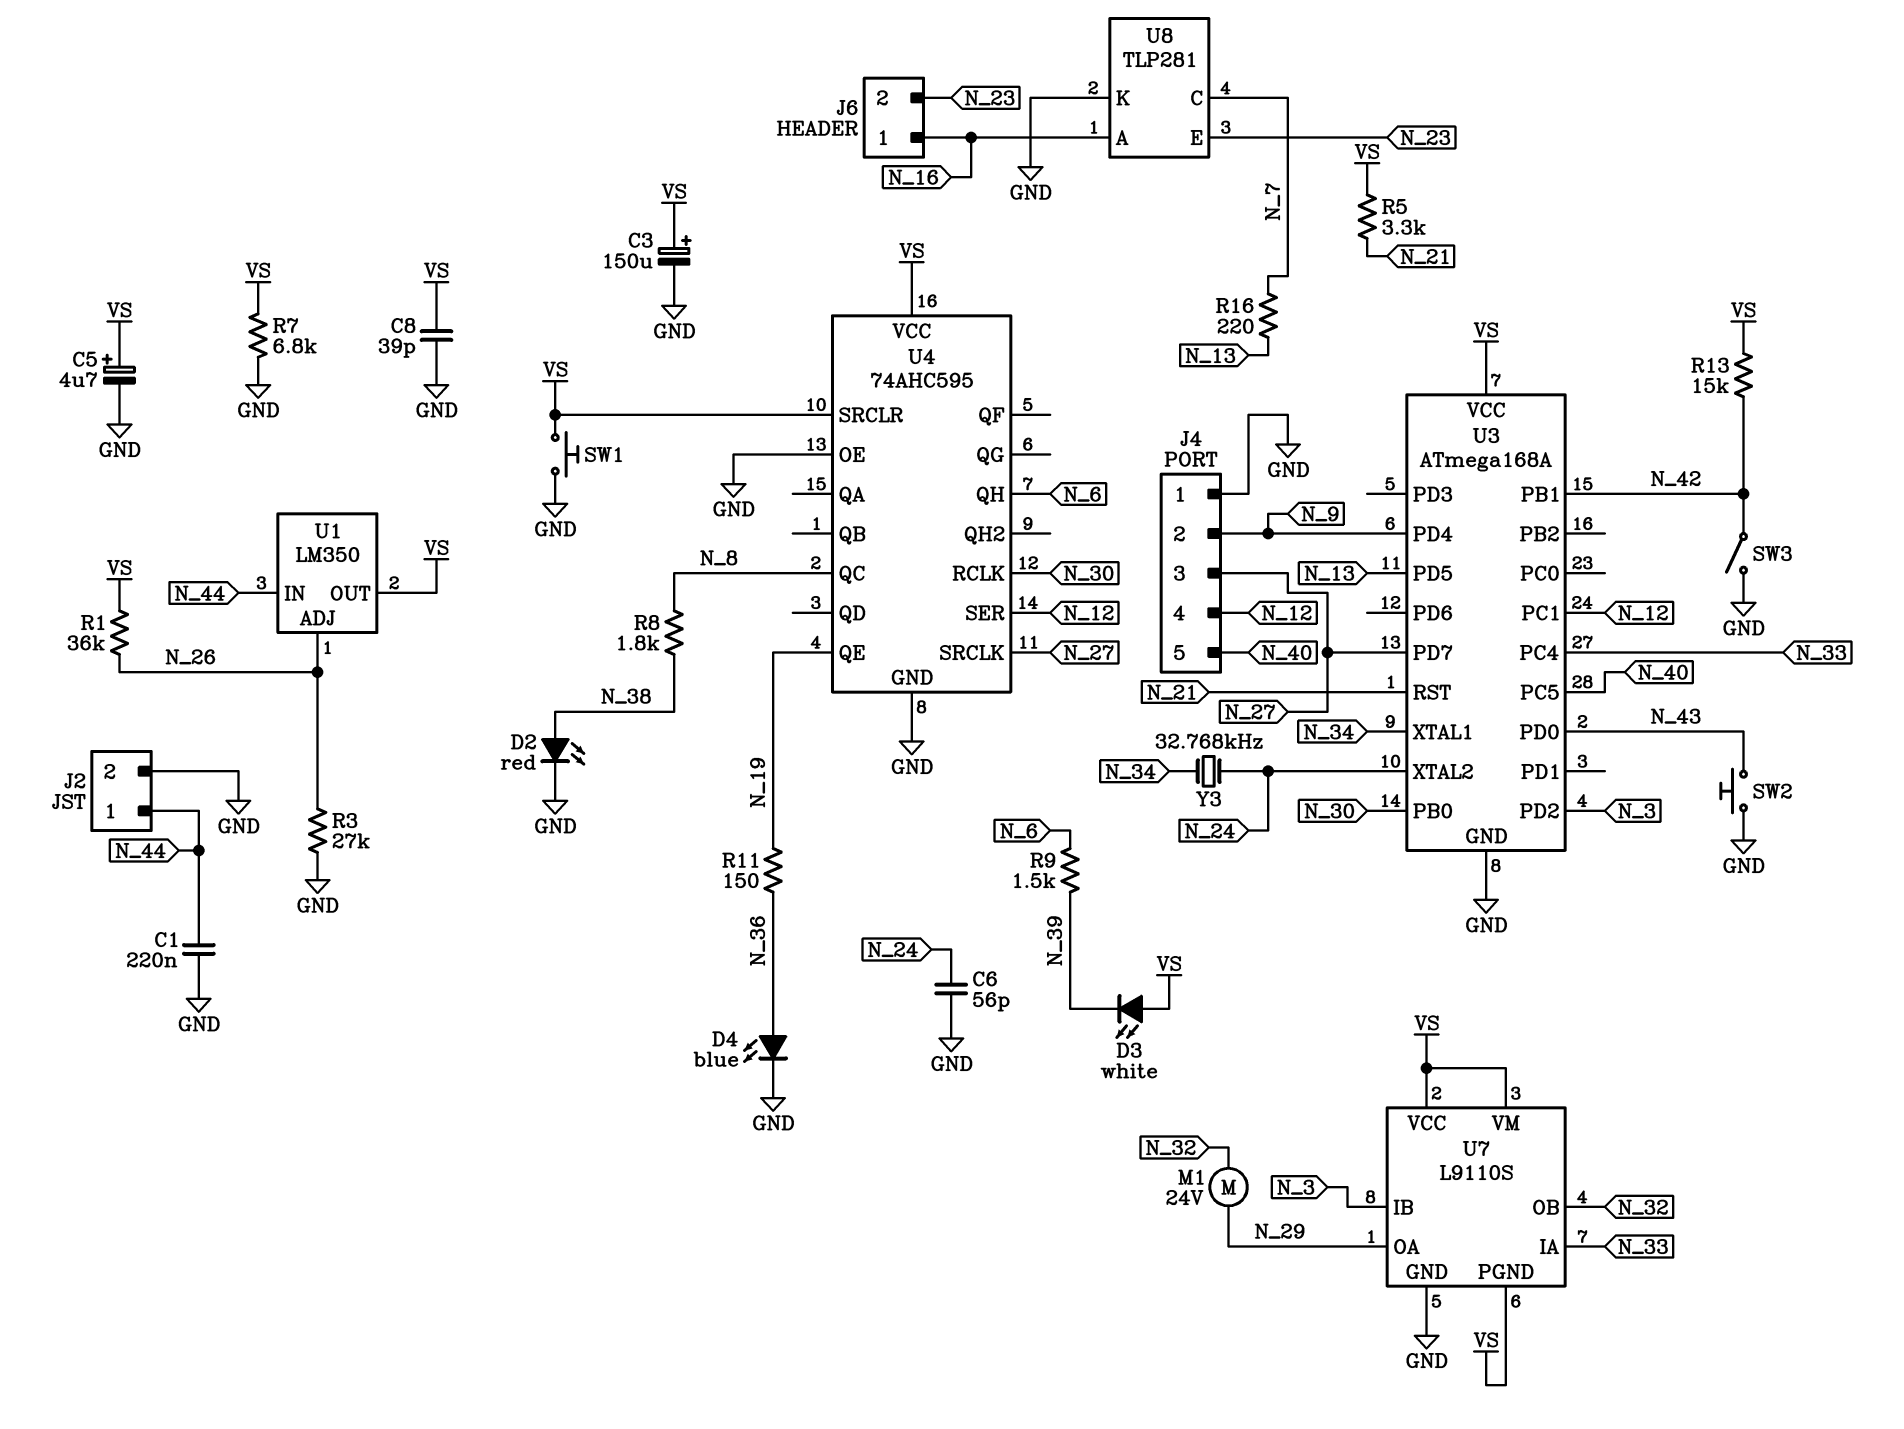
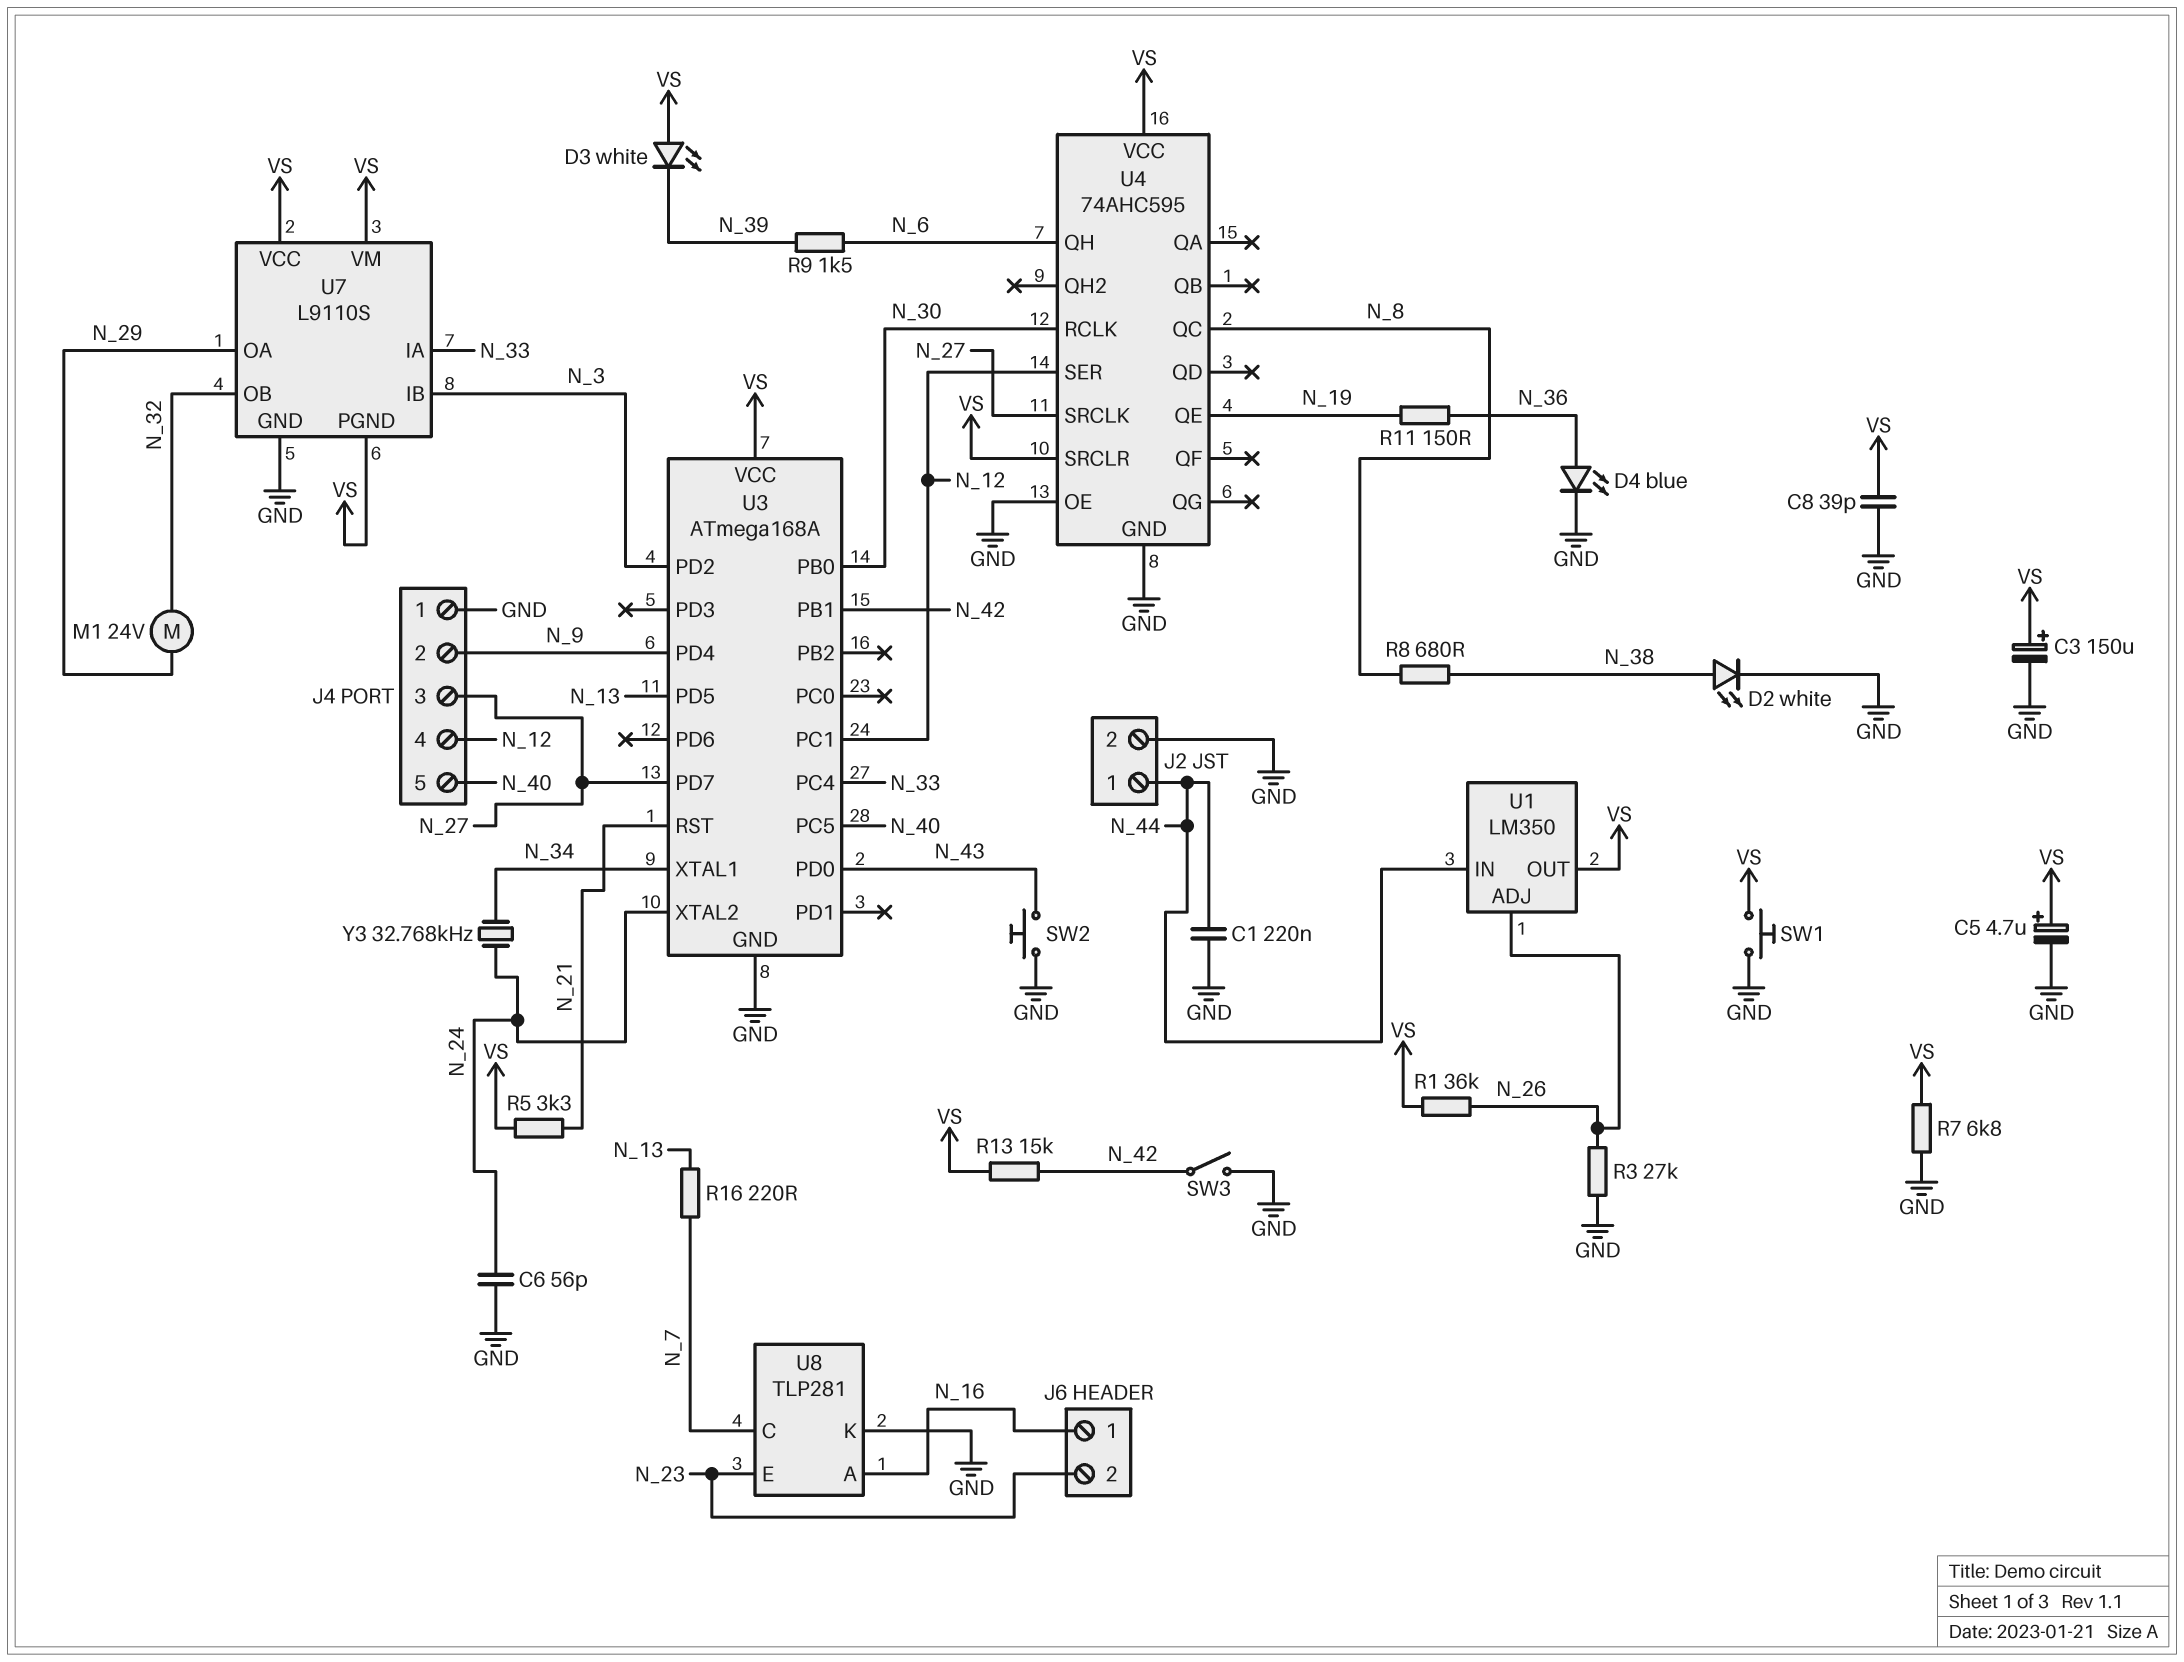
D2: LED red (A N_38, K GND) -> LED white (A N_38, K GND)
R8: 1.8k (N_8, N_38) -> 680 (N_8, N_38)

